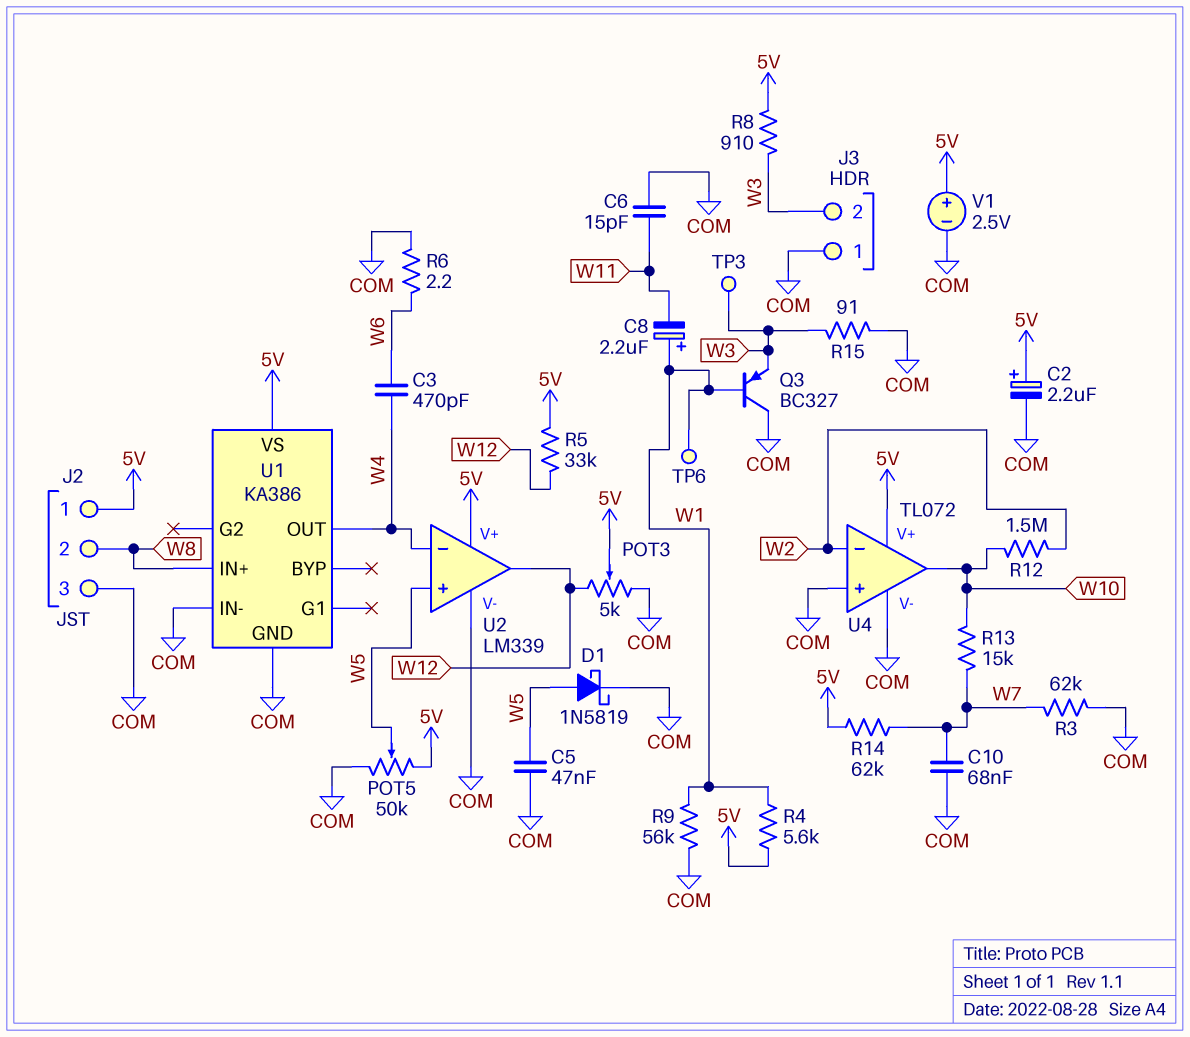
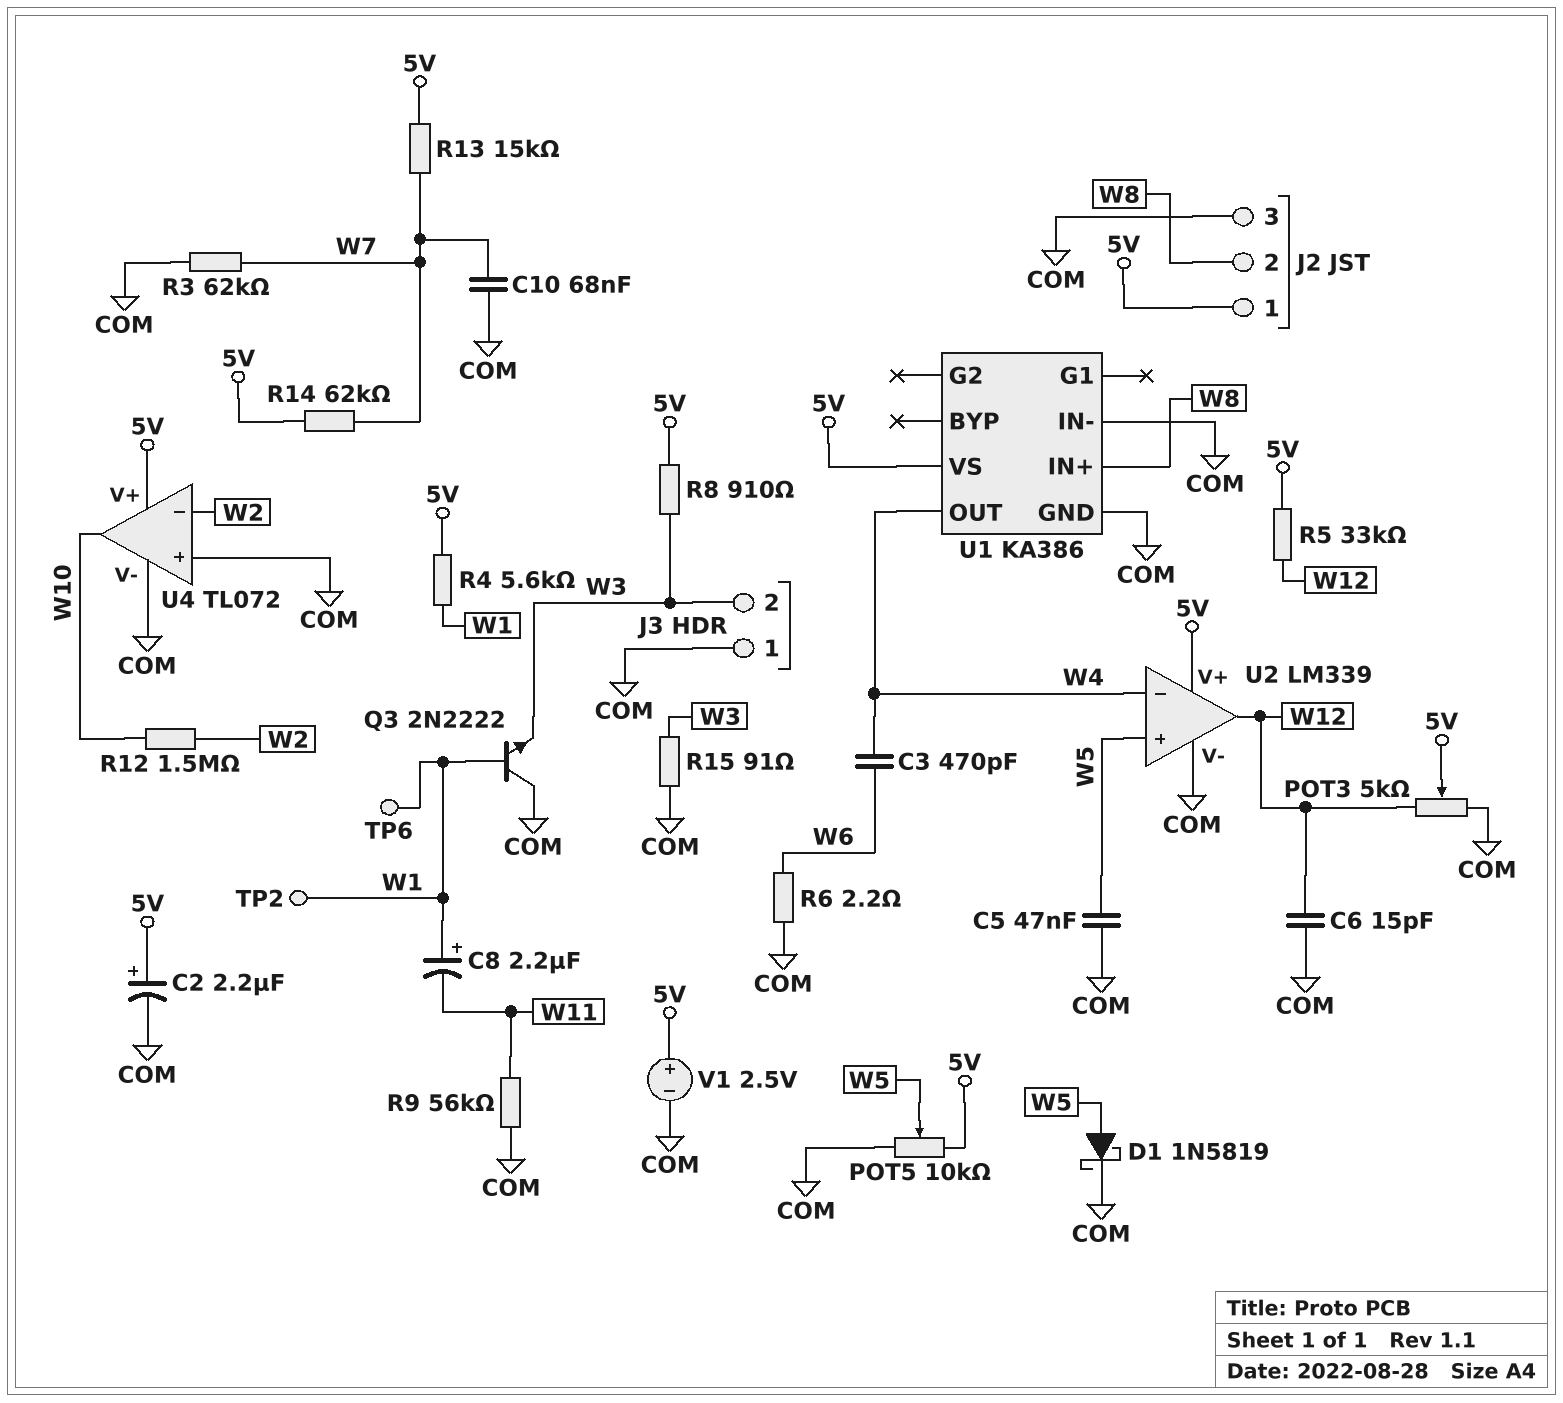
C6: 15pF (COM, W11) -> 15pF (COM, W12)
POT5: 50k (5V, COM, wiper W5) -> 10k (5V, COM, wiper W5)
Q3: PNP BC327 (B W1, C COM, E W3) -> NPN 2N2222 (B W1, C COM, E W3)
R9: 56k (COM, W1) -> 56k (COM, W11)
R13: 15k (W7, W10) -> 15k (5V, W7)
TP2: none -> test point (W1)
TP3: test point (W3) -> none

